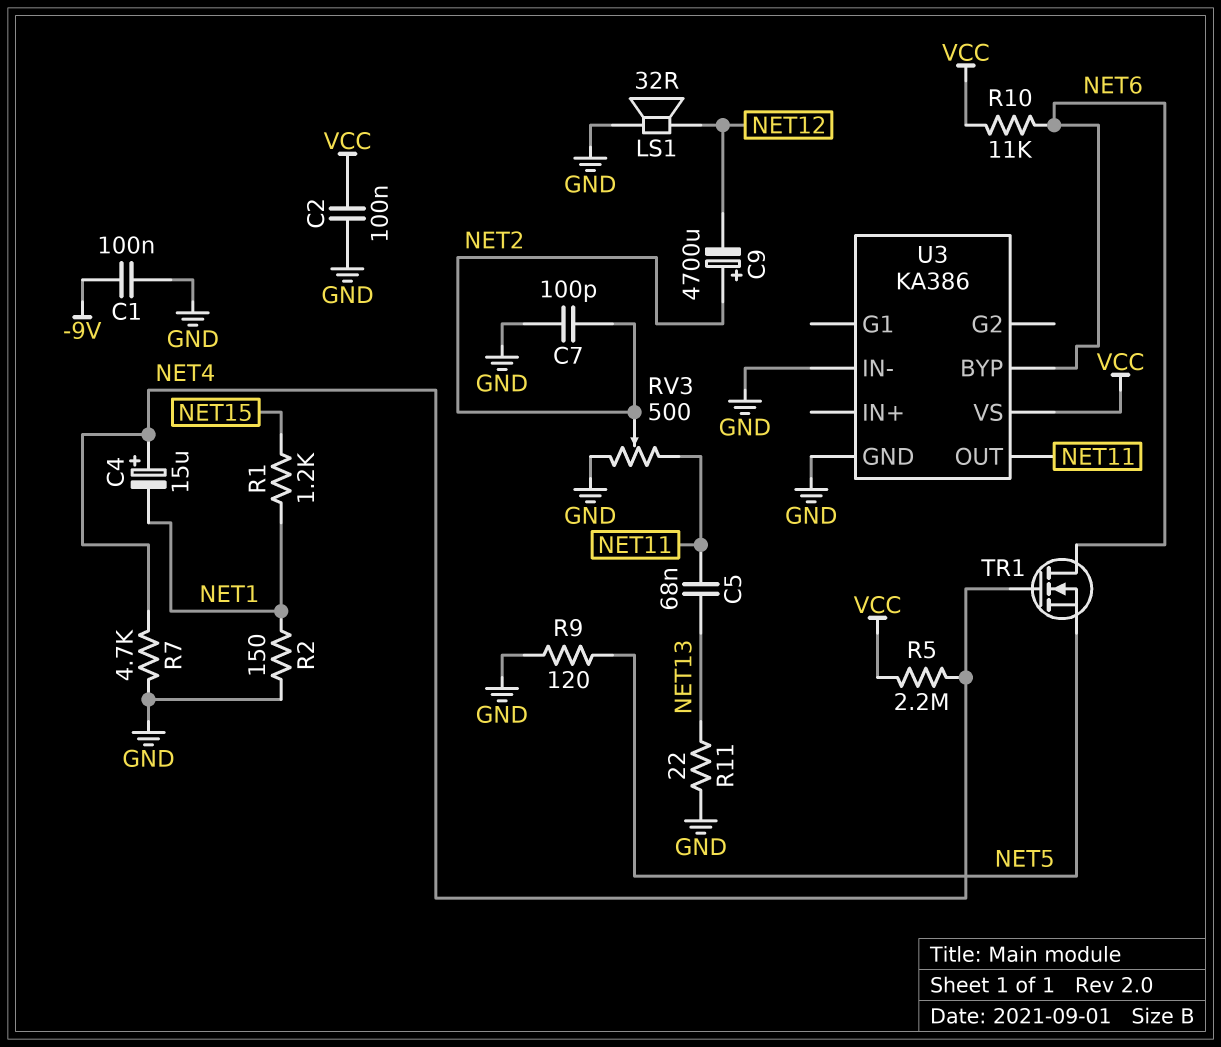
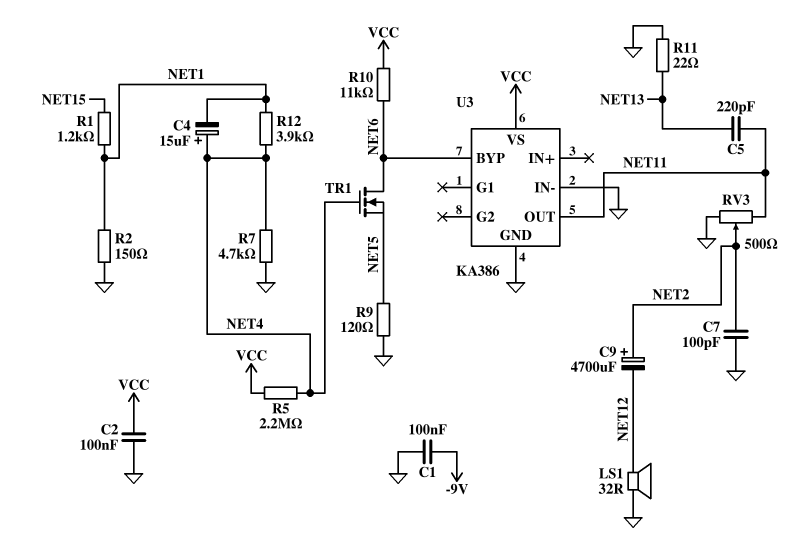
C5: 68nF (NET11, NET13) -> 220pF (NET11, NET13)
R12: none -> 3.9k (NET1, NET4)

